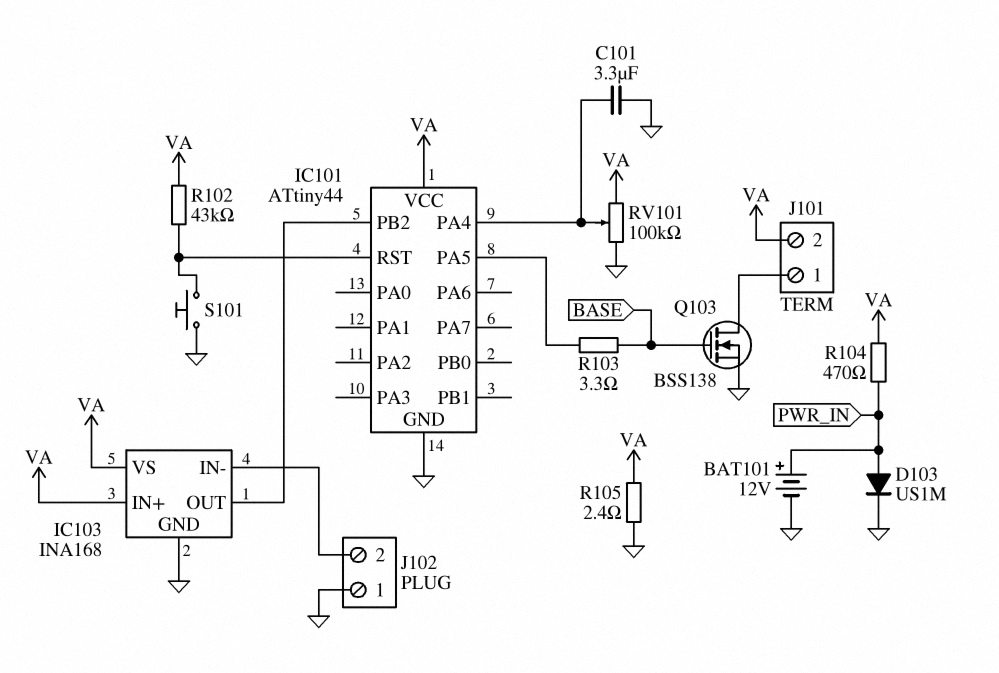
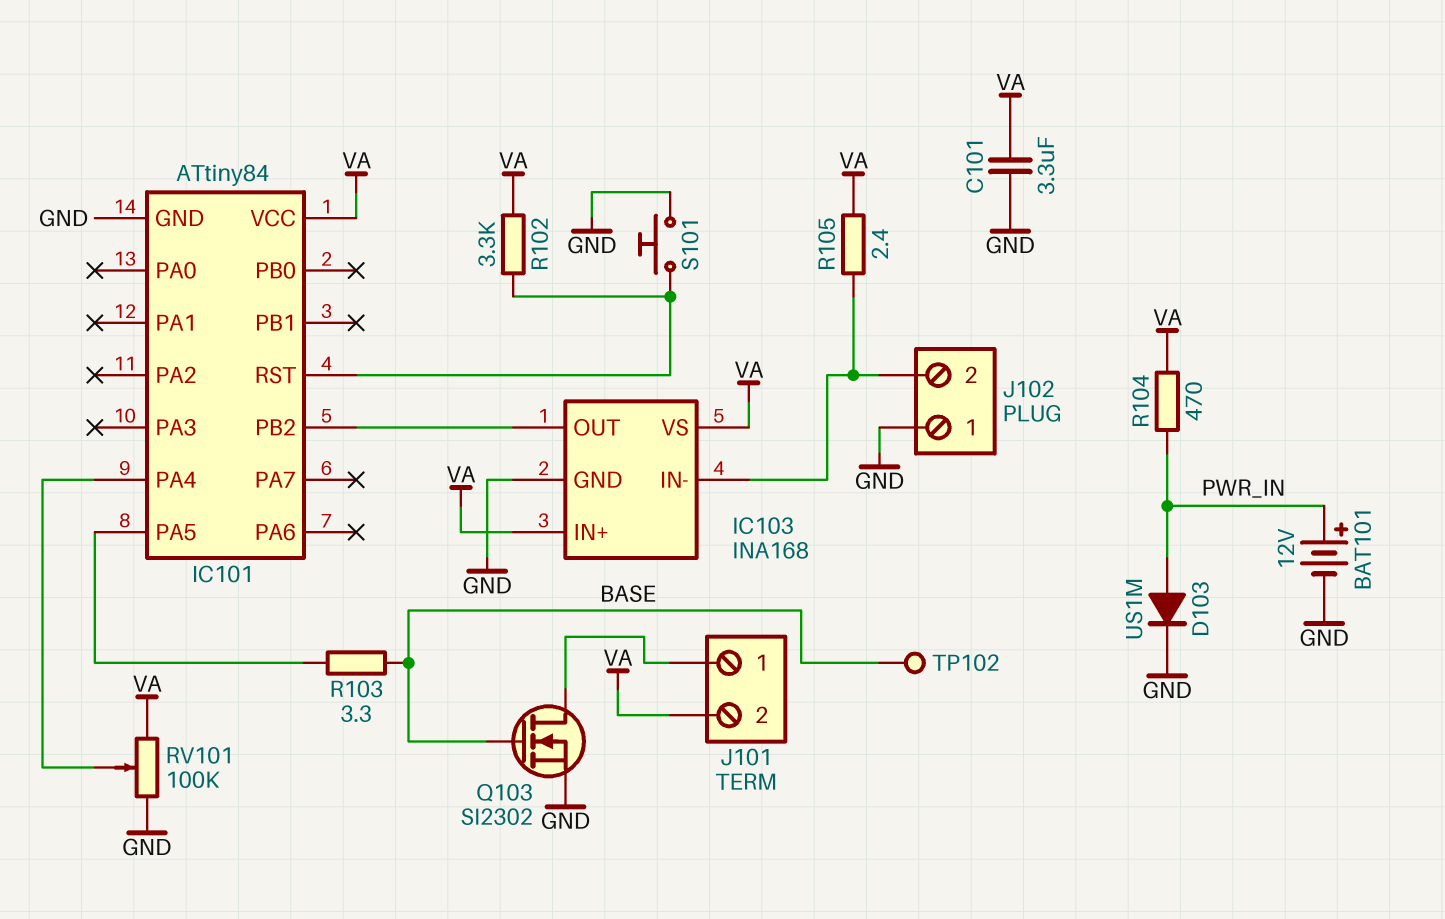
C101: 3.3uF (GND, IC101/PA4) -> 3.3uF (GND, VA)
IC101: ATtiny44 -> ATtiny84
Q103: NMOS BSS138 (G BASE, D J101/1, S GND) -> NMOS SI2302 (G BASE, D J101/1, S GND)
R102: 43k (IC101/RST, VA) -> 3.3k (IC101/RST, VA)
R105: 2.4 (GND, VA) -> 2.4 (IC103/IN-, VA)
TP102: none -> test point (BASE)

